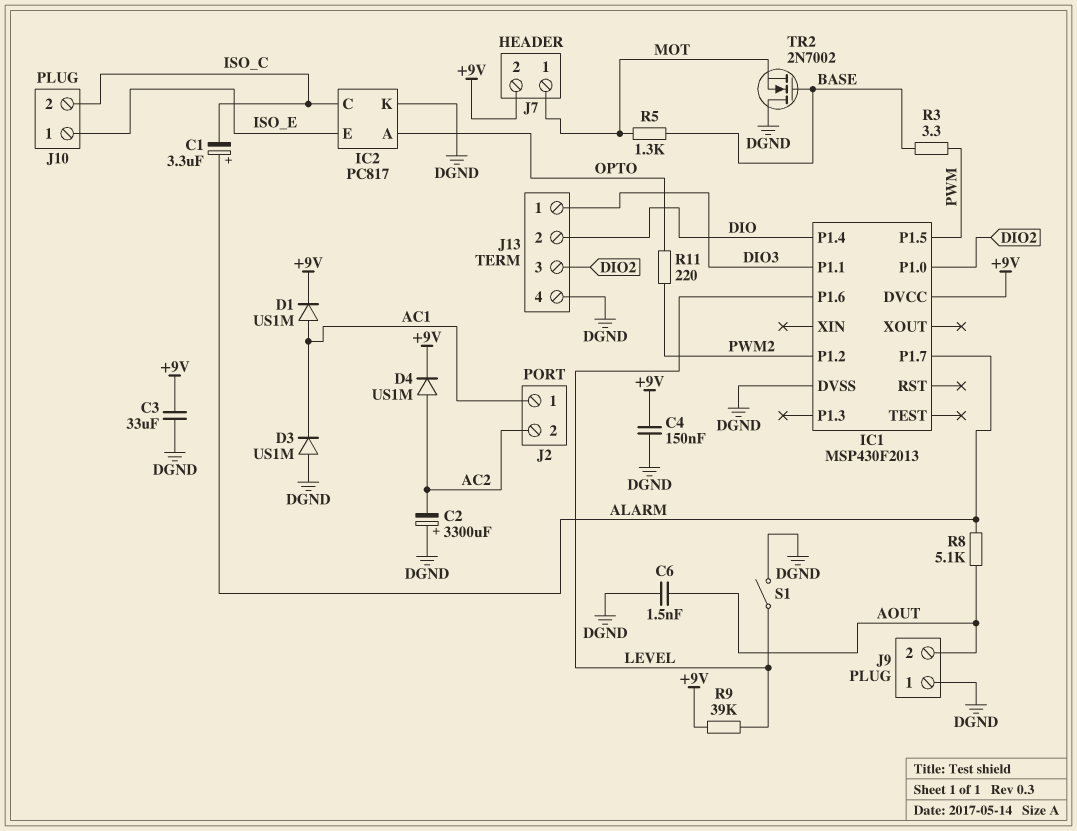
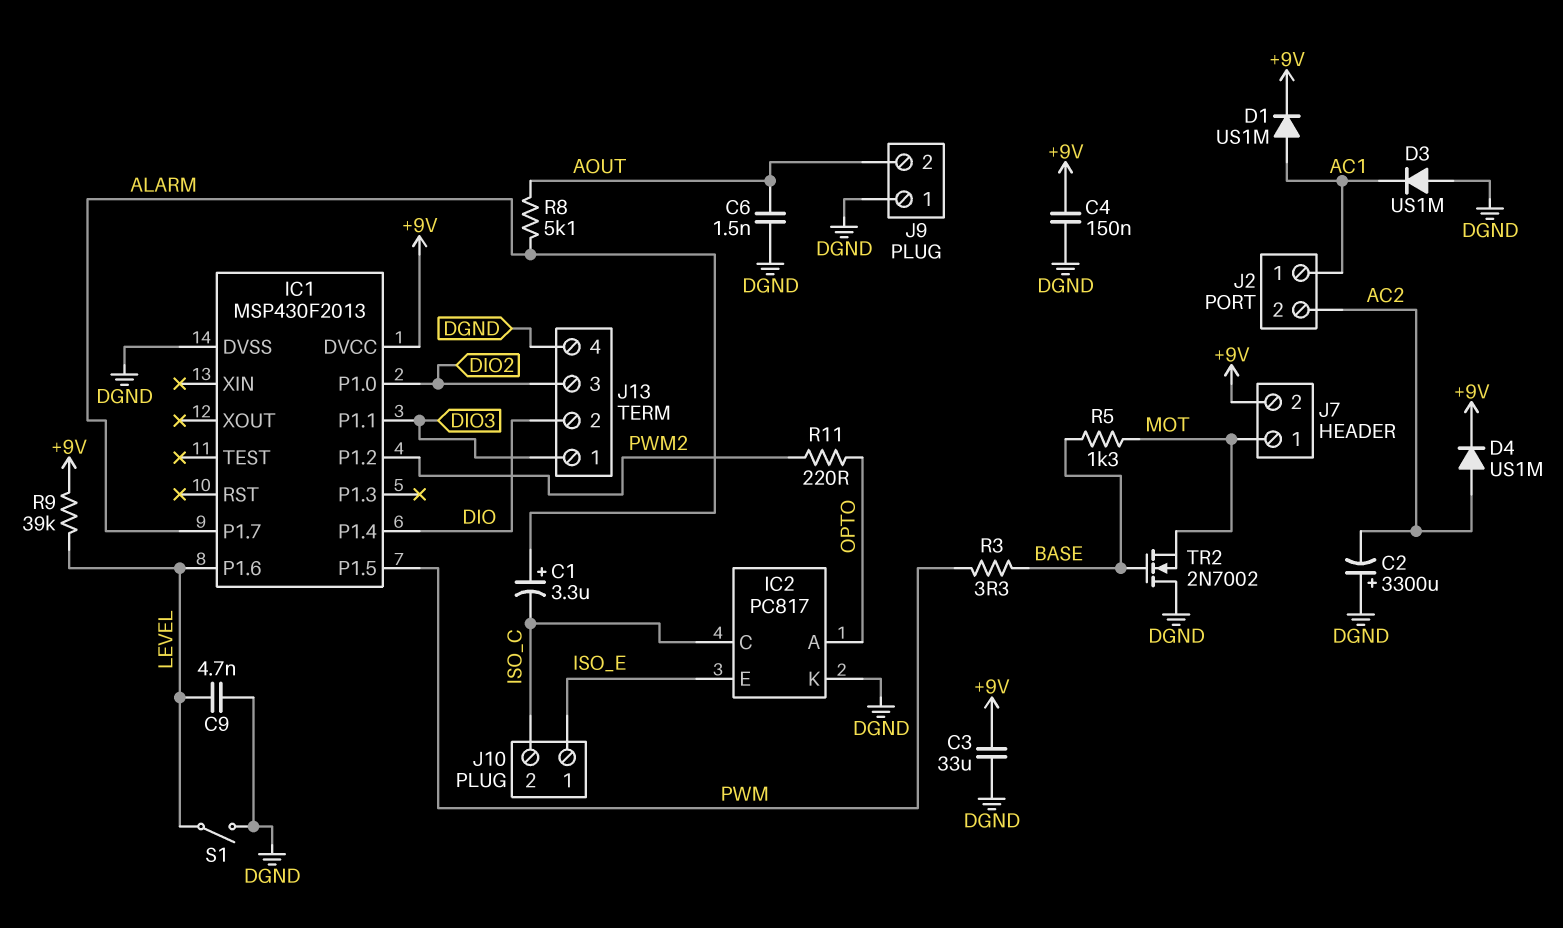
C9: none -> 4.7nF (DGND, LEVEL)

